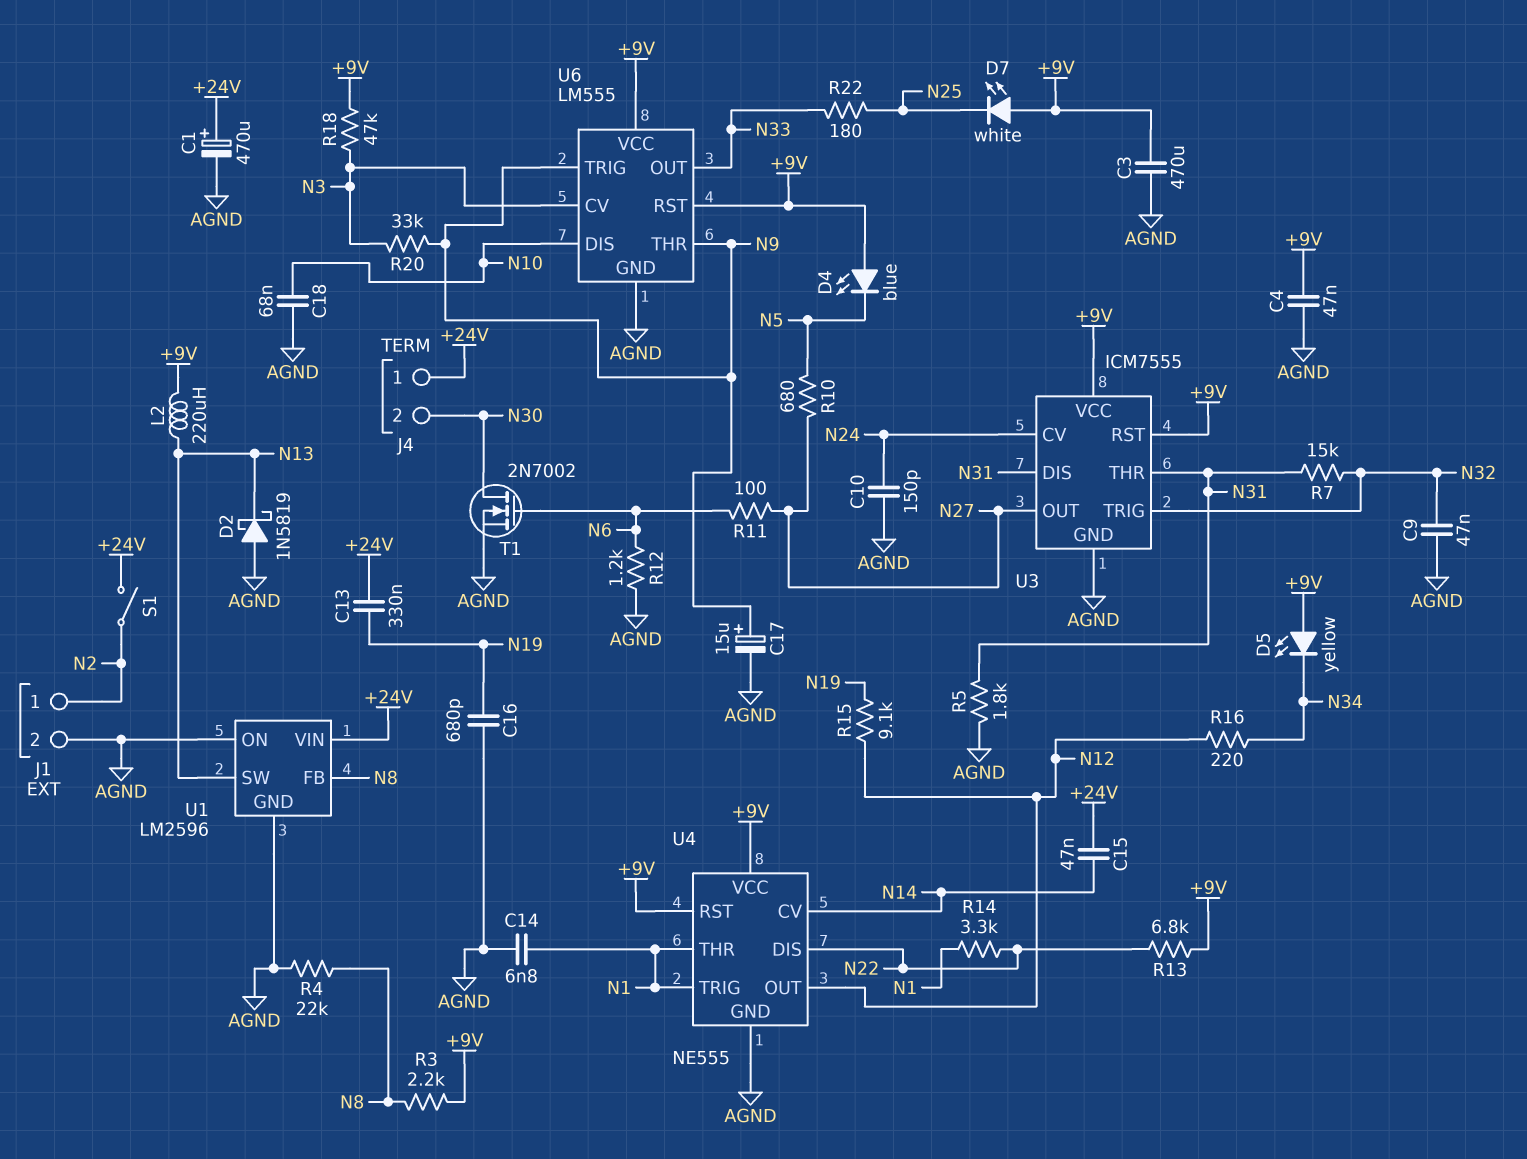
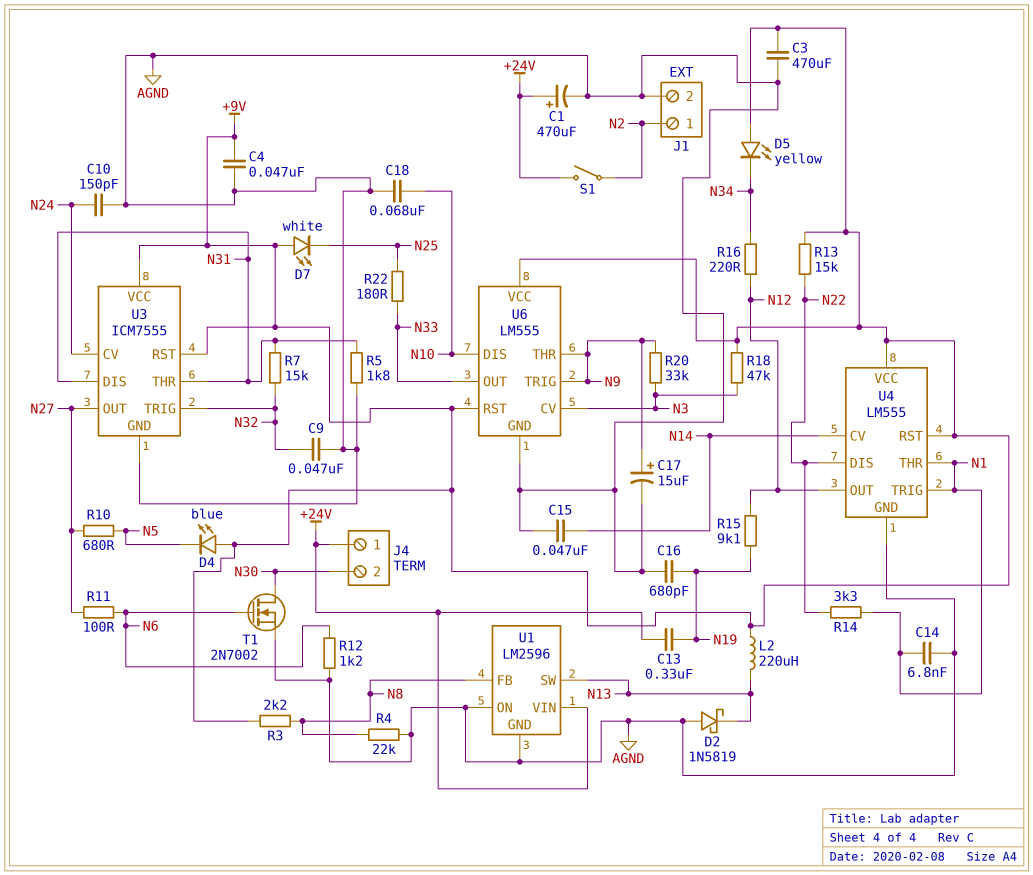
C15: 47nF (+24V, N14) -> 47nF (AGND, N14)
R13: 6.8k (+9V, N22) -> 15k (+9V, N22)
U4: NE555 -> LM555

